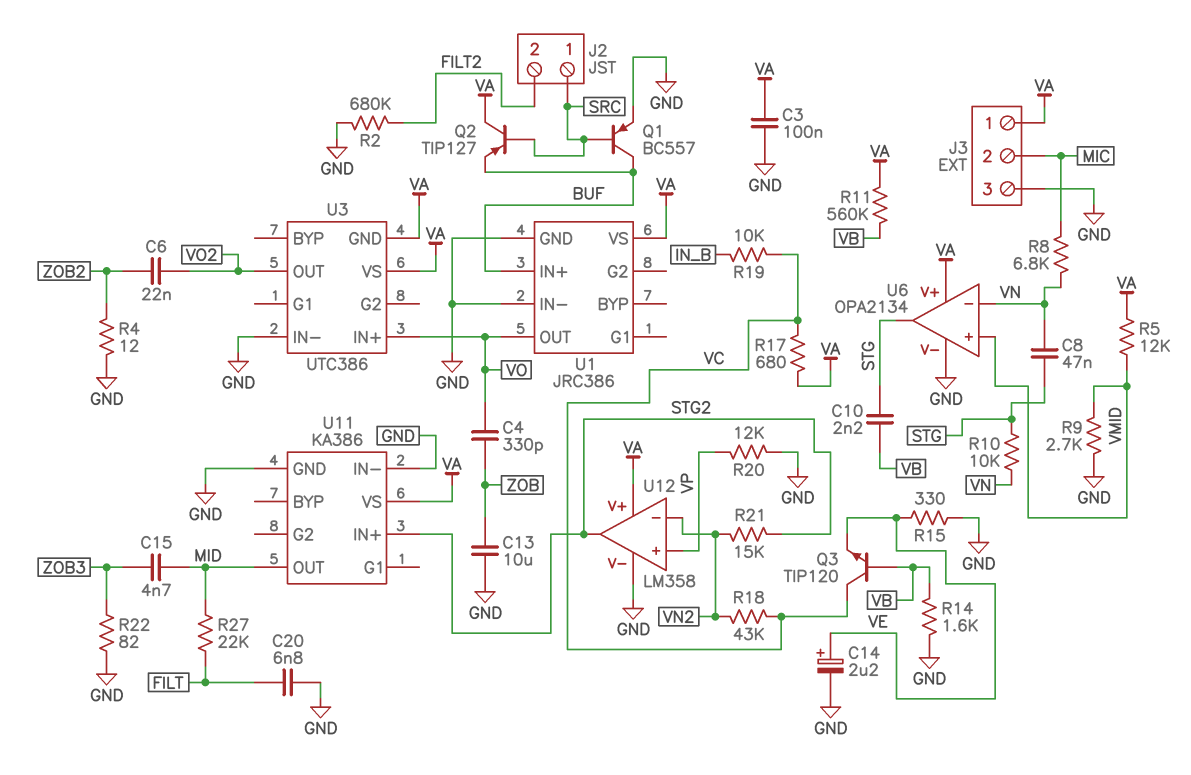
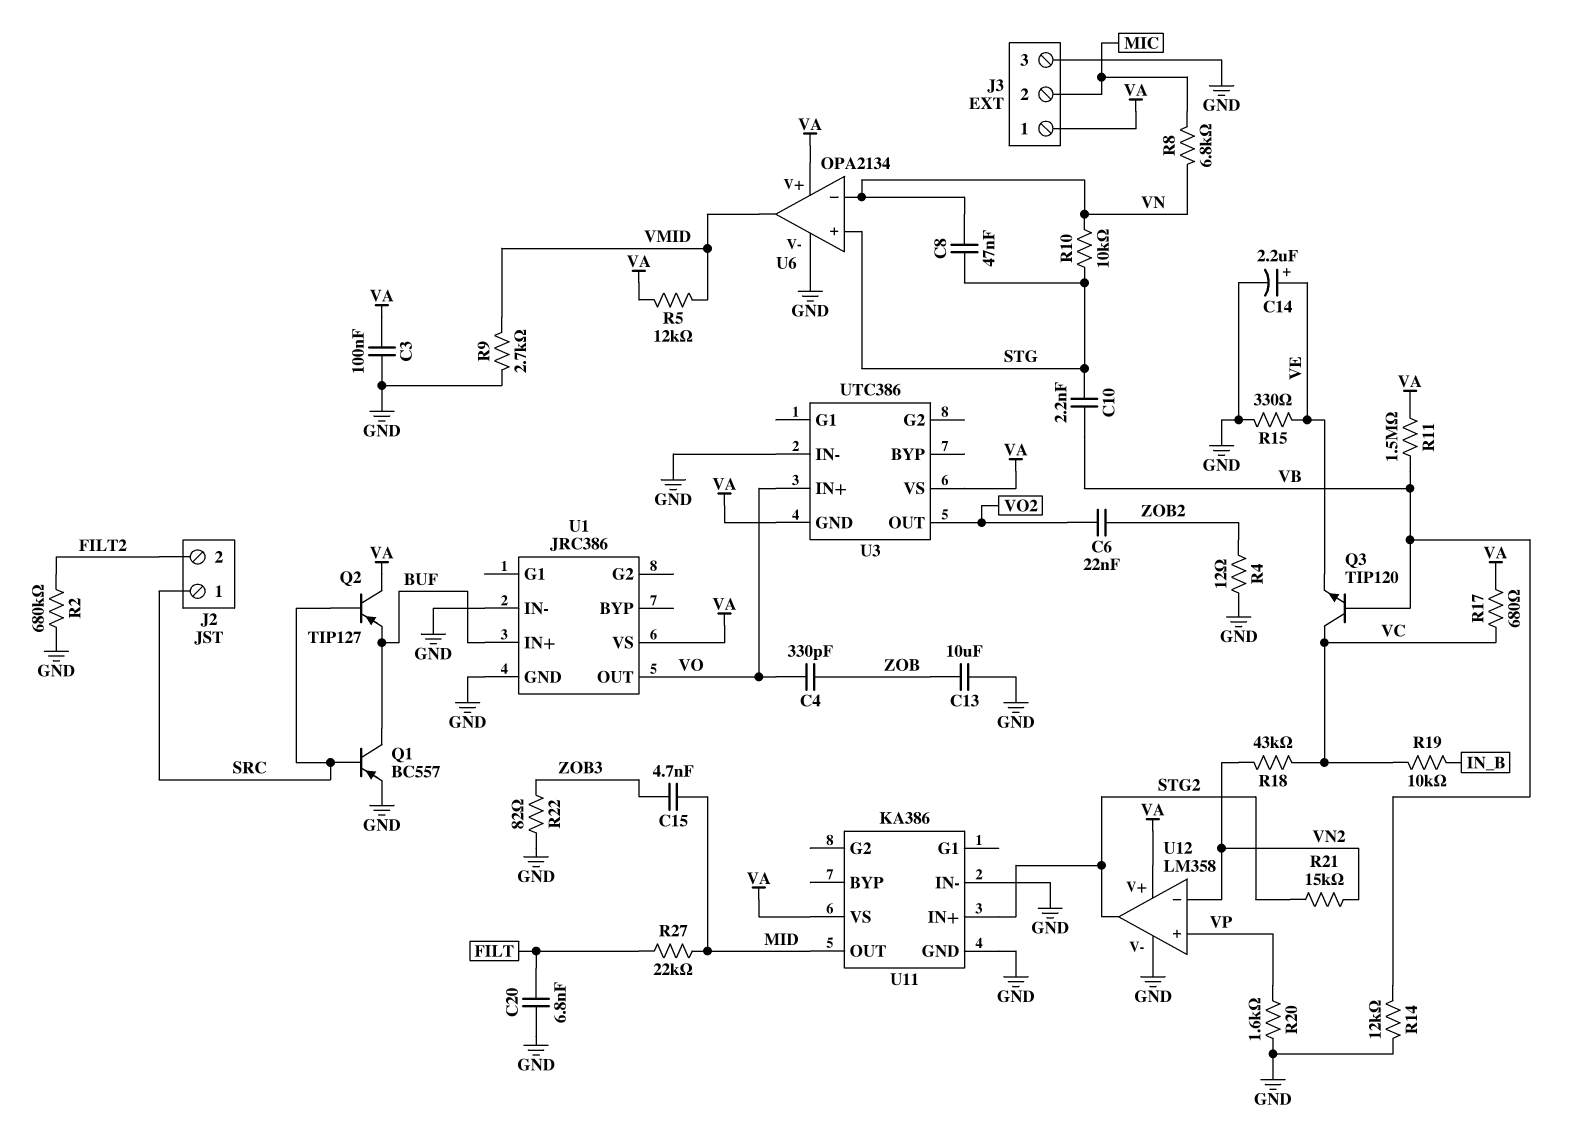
R11: 560k (VA, VB) -> 1.5M (VA, VB)
R14: 1.6k (GND, VB) -> 12k (GND, VB)
R20: 12k (GND, VP) -> 1.6k (GND, VP)
U6 pin in+: VMID -> STG
U6 pin out: STG -> VMID

